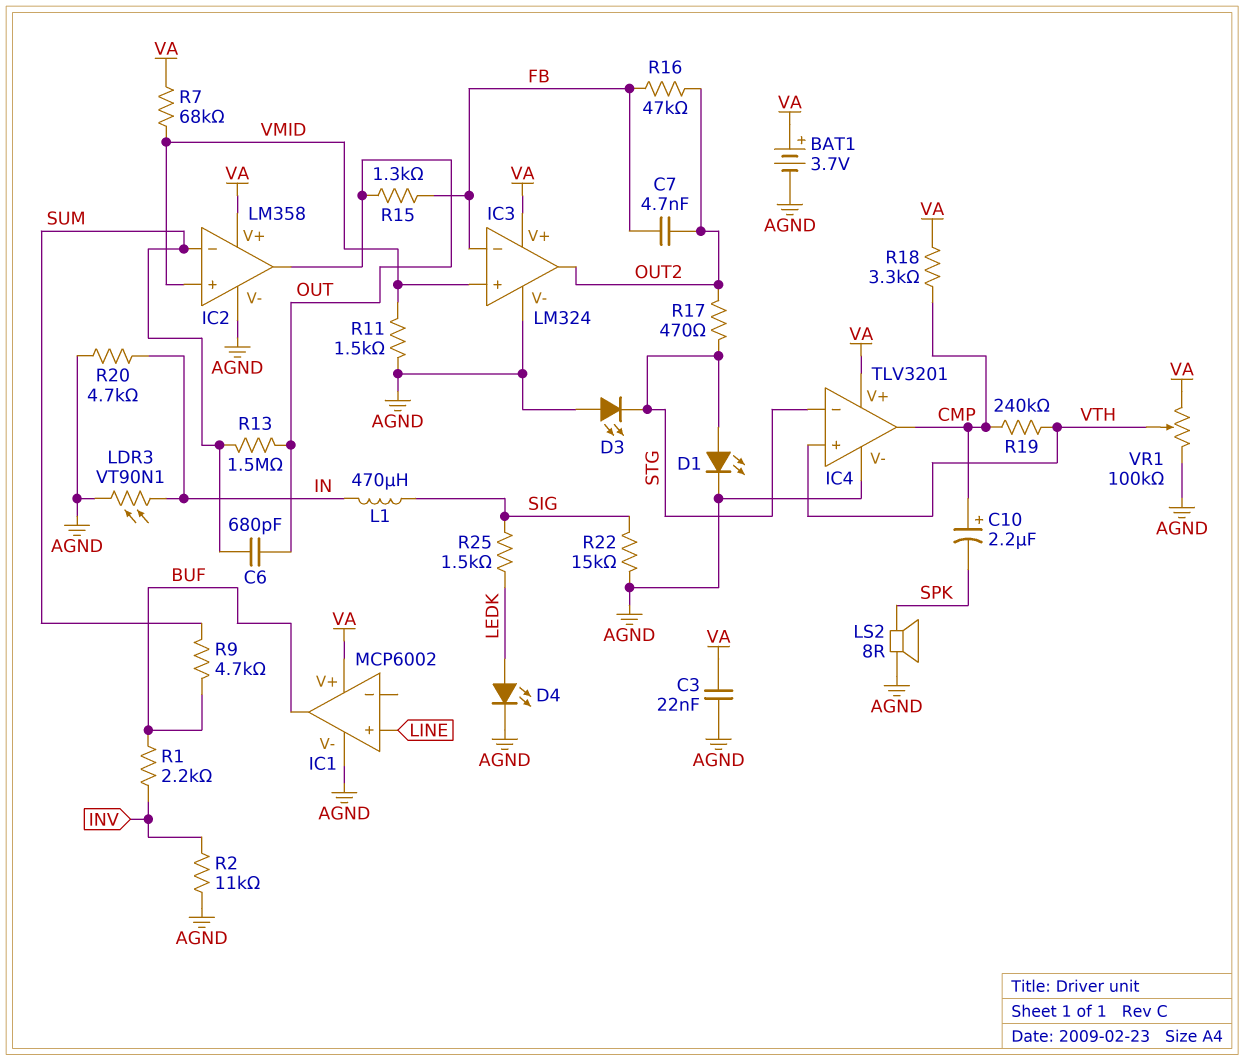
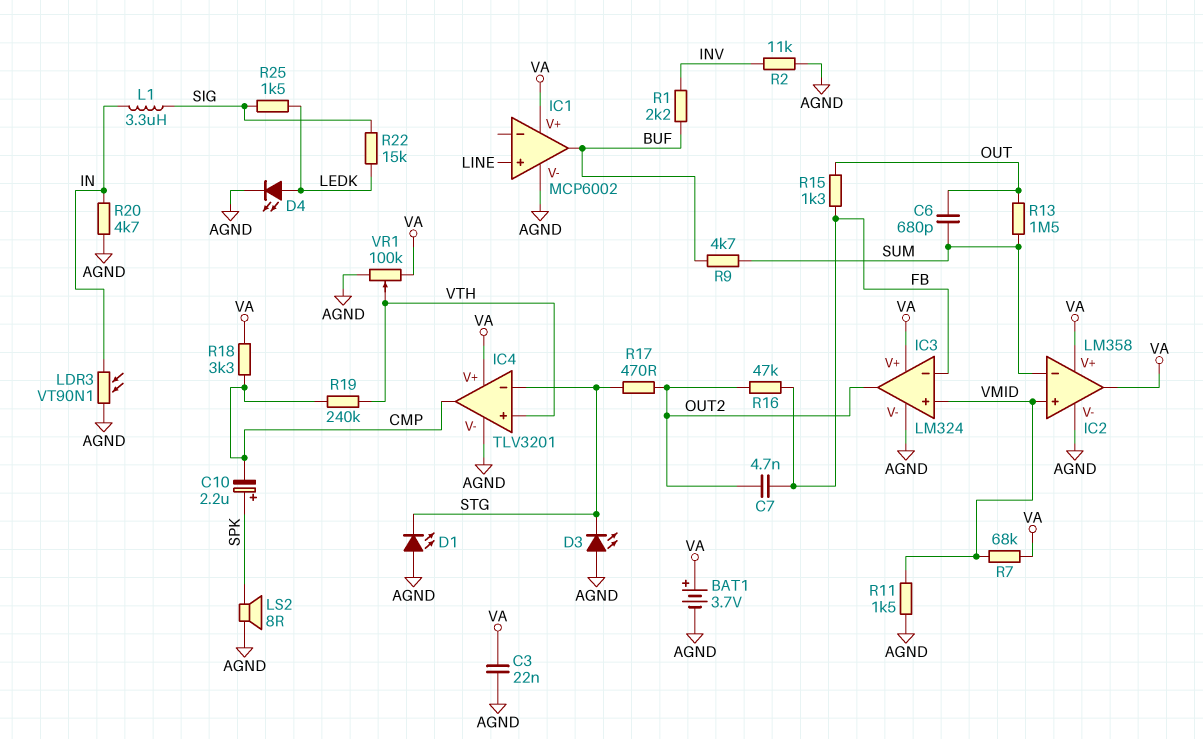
C10: 2.2uF (plus CMP, minus SPK) -> 2.2uF (plus SPK, minus CMP)
D1: LED (A STG, K AGND) -> LED (A AGND, K STG)
IC2 pin out: OUT -> VA
L1: 470uH (IN, SIG) -> 3.3uH (IN, SIG)
R22: 15k (AGND, SIG) -> 15k (LEDK, SIG)

